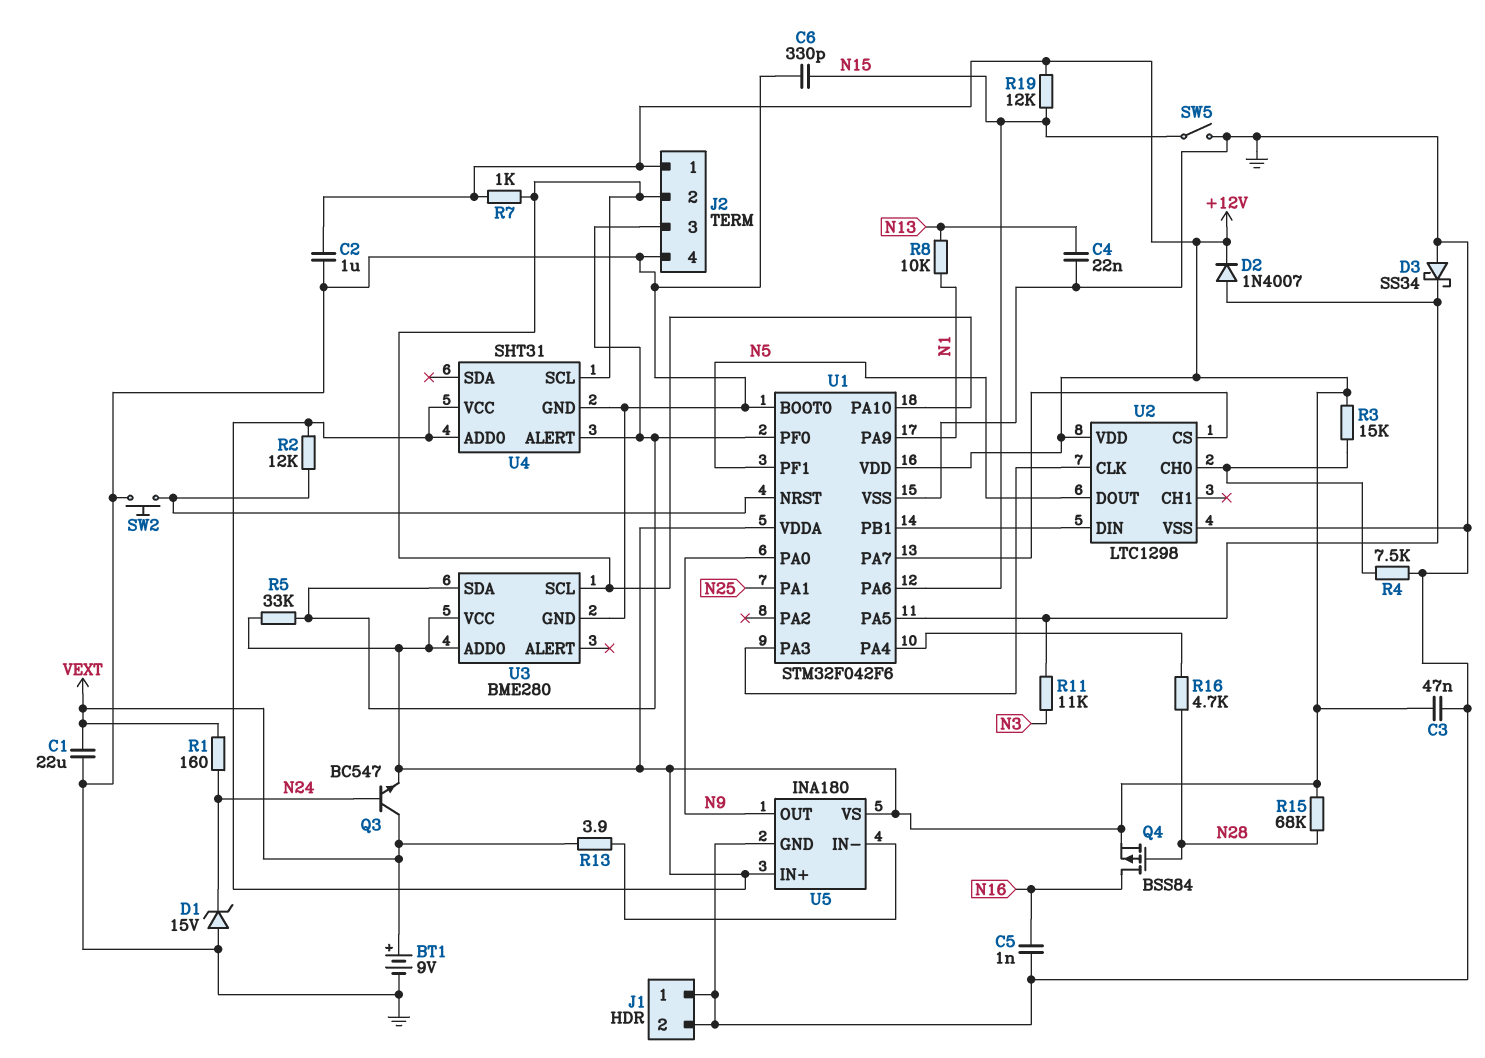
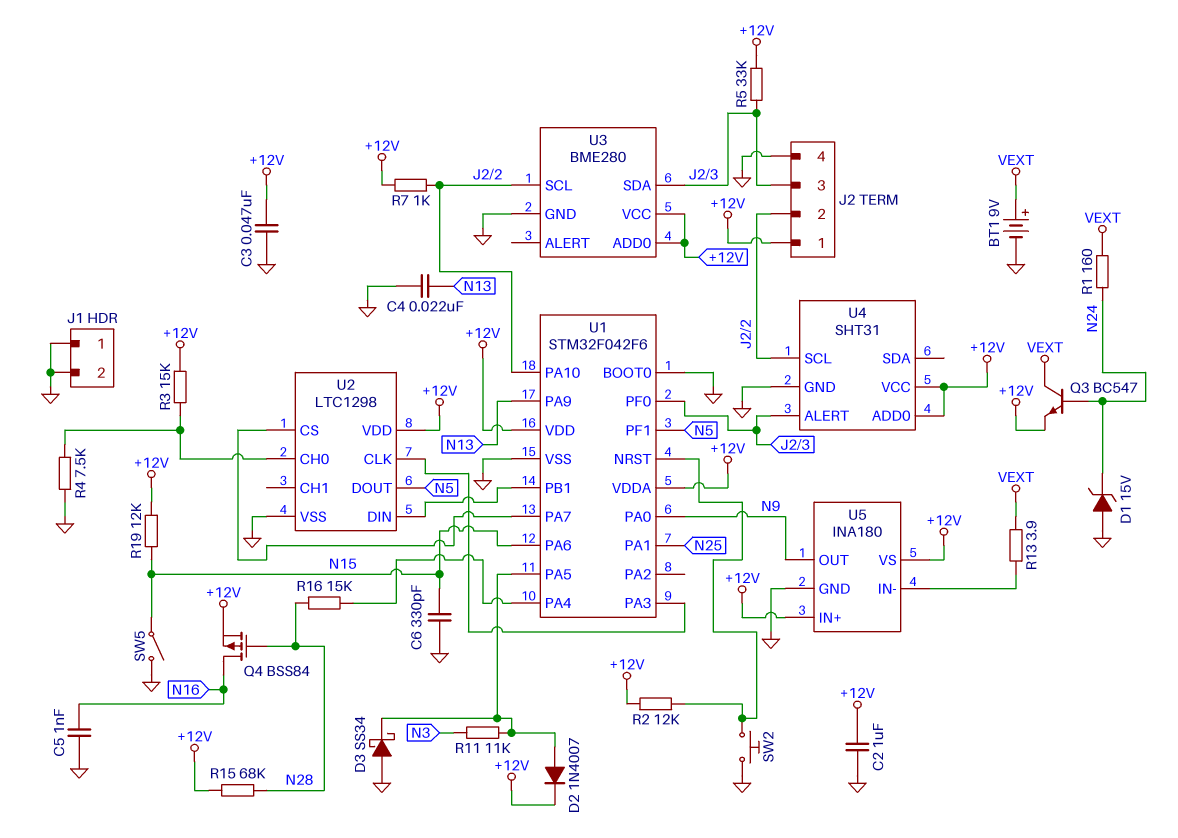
C1: 22uF (GND, VEXT) -> none
R8: 10k (N1, N13) -> none
R16: 4.7k (N28, U1/PA4) -> 15k (N28, U1/PA4)
U1 pin PA9: N1 -> N13

